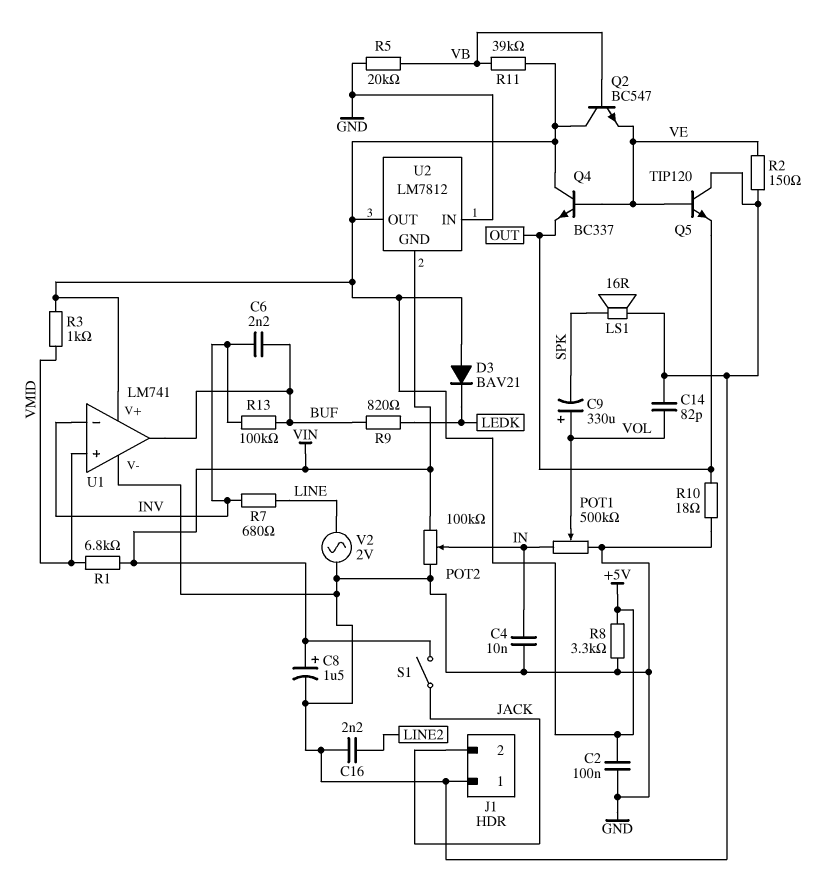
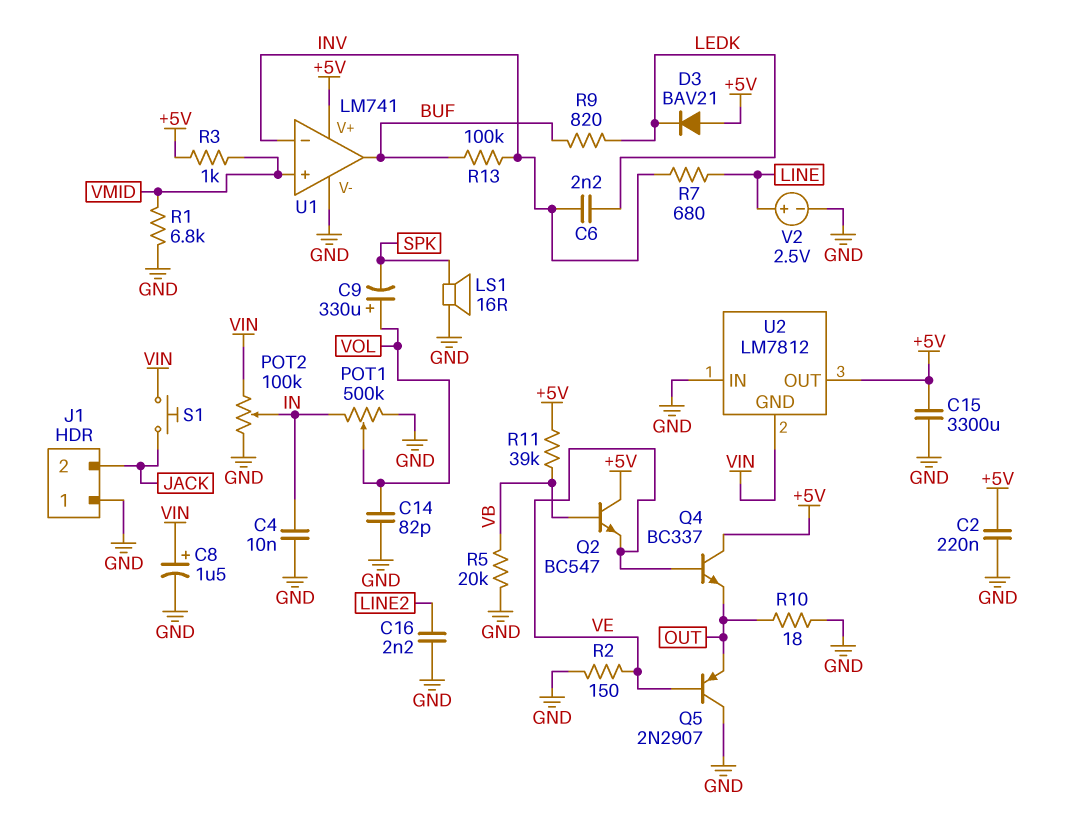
C2: 100nF (+5V, GND) -> 220nF (+5V, GND)
C6: 2.2nF (BUF, INV) -> 2.2nF (INV, LEDK)
C15: none -> 3300uF (+5V, GND)
Q5: NPN TIP120 (B VE, C GND, E OUT) -> PNP 2N2907 (B VE, C GND, E OUT)
R1: 6.8k (VIN, VMID) -> 6.8k (GND, VMID)
R8: 3.3k (+5V, GND) -> none
S1: switch (JACK, VIN) -> button (JACK, VIN)
V2: AC 2V (GND, LINE) -> 2.5V (plus LINE, minus GND)

